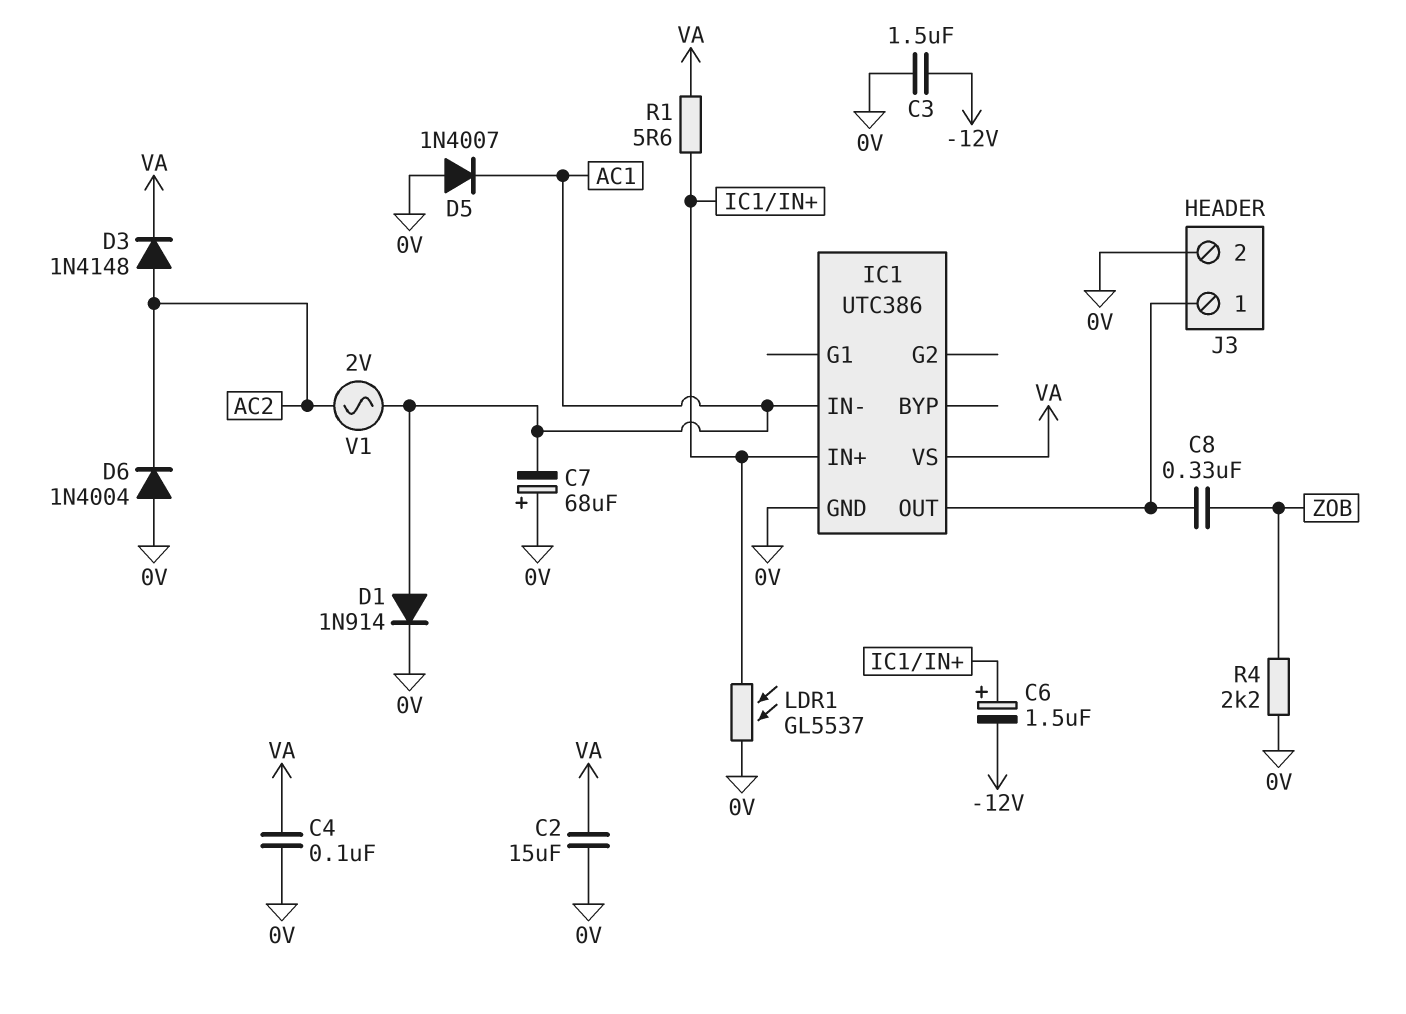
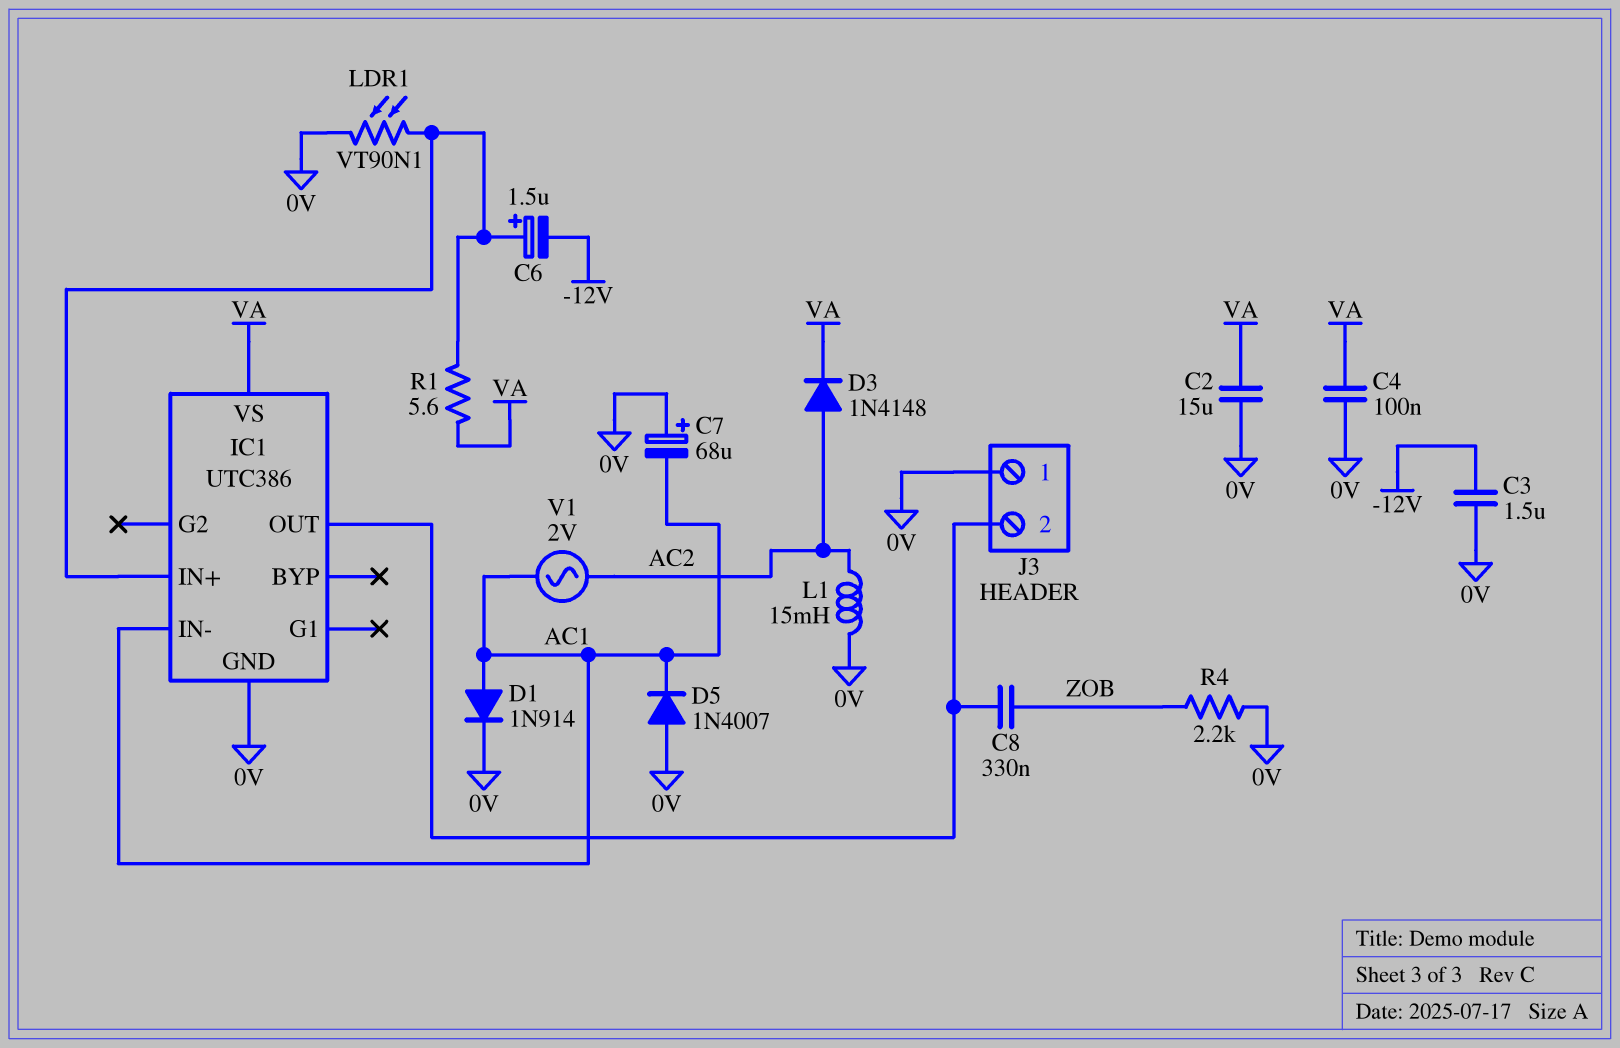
D6: diode 1N4004 (A 0V, K AC2) -> none
J3 pin 1: IC1/OUT -> 0V
J3 pin 2: 0V -> IC1/OUT
L1: none -> 15mH (0V, AC2)
LDR1: GL5537 (0V, IC1/IN+) -> VT90N1 (0V, IC1/IN+)

